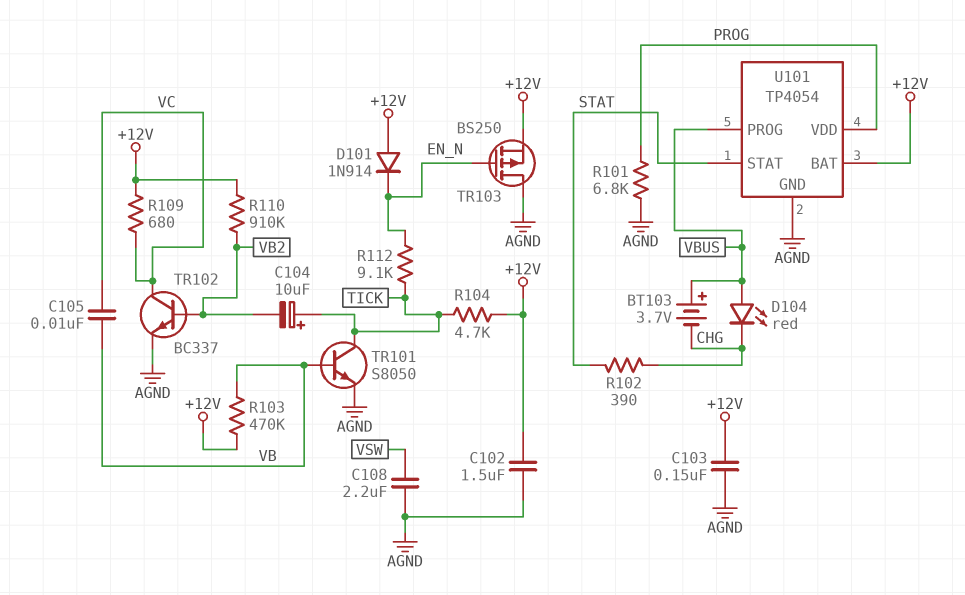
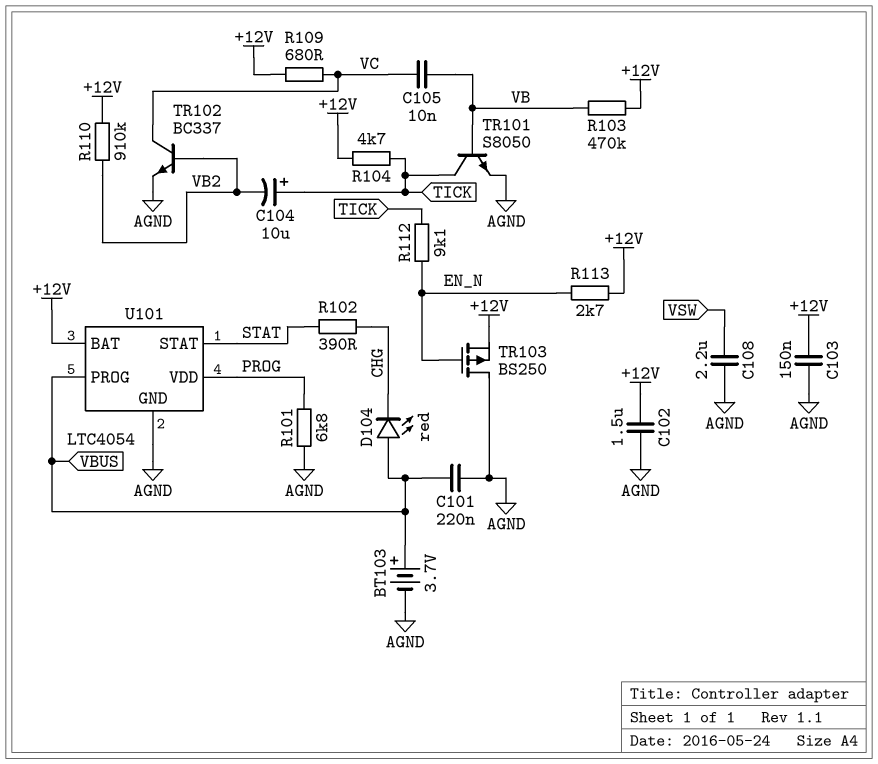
BT103: 3.7V (plus VBUS, minus CHG) -> 3.7V (plus VBUS, minus AGND)
C101: none -> 220nF (AGND, VBUS)
D101: diode 1N914 (A +12V, K EN_N) -> none
R113: none -> 2.7k (+12V, EN_N)
U101: TP4054 -> LTC4054

